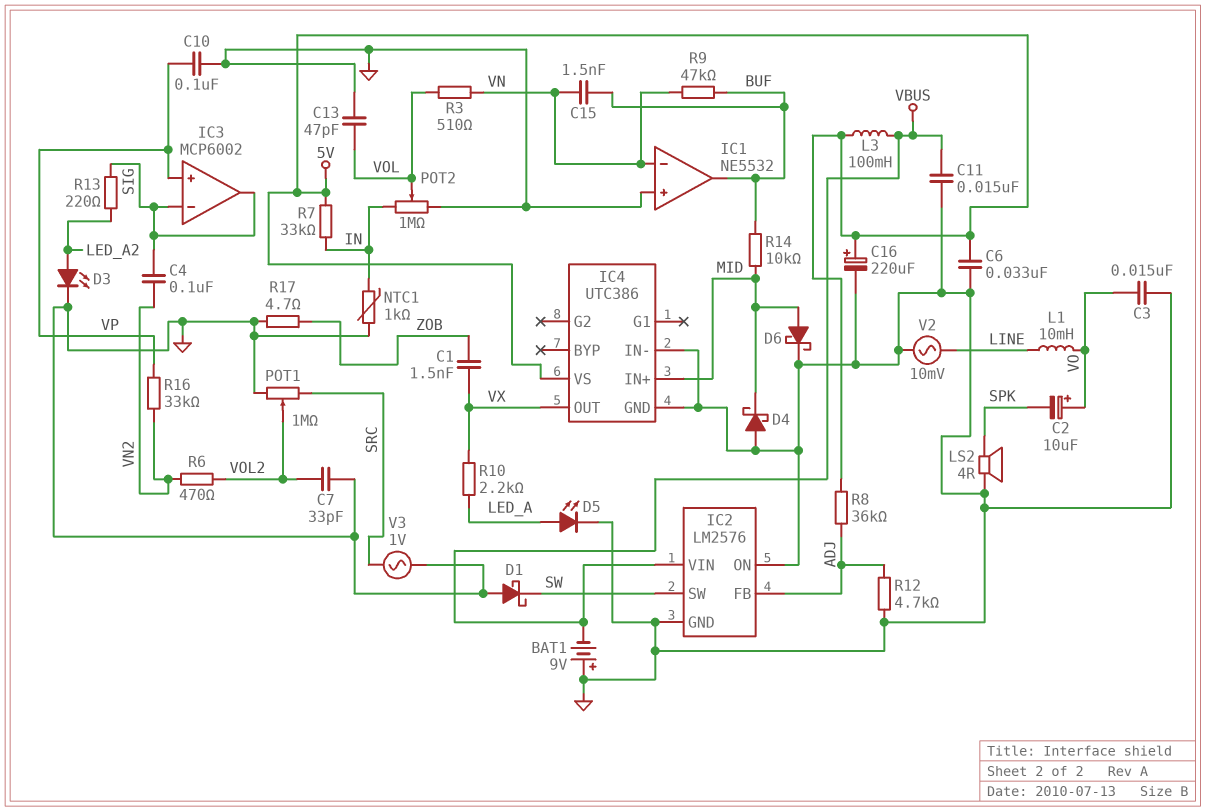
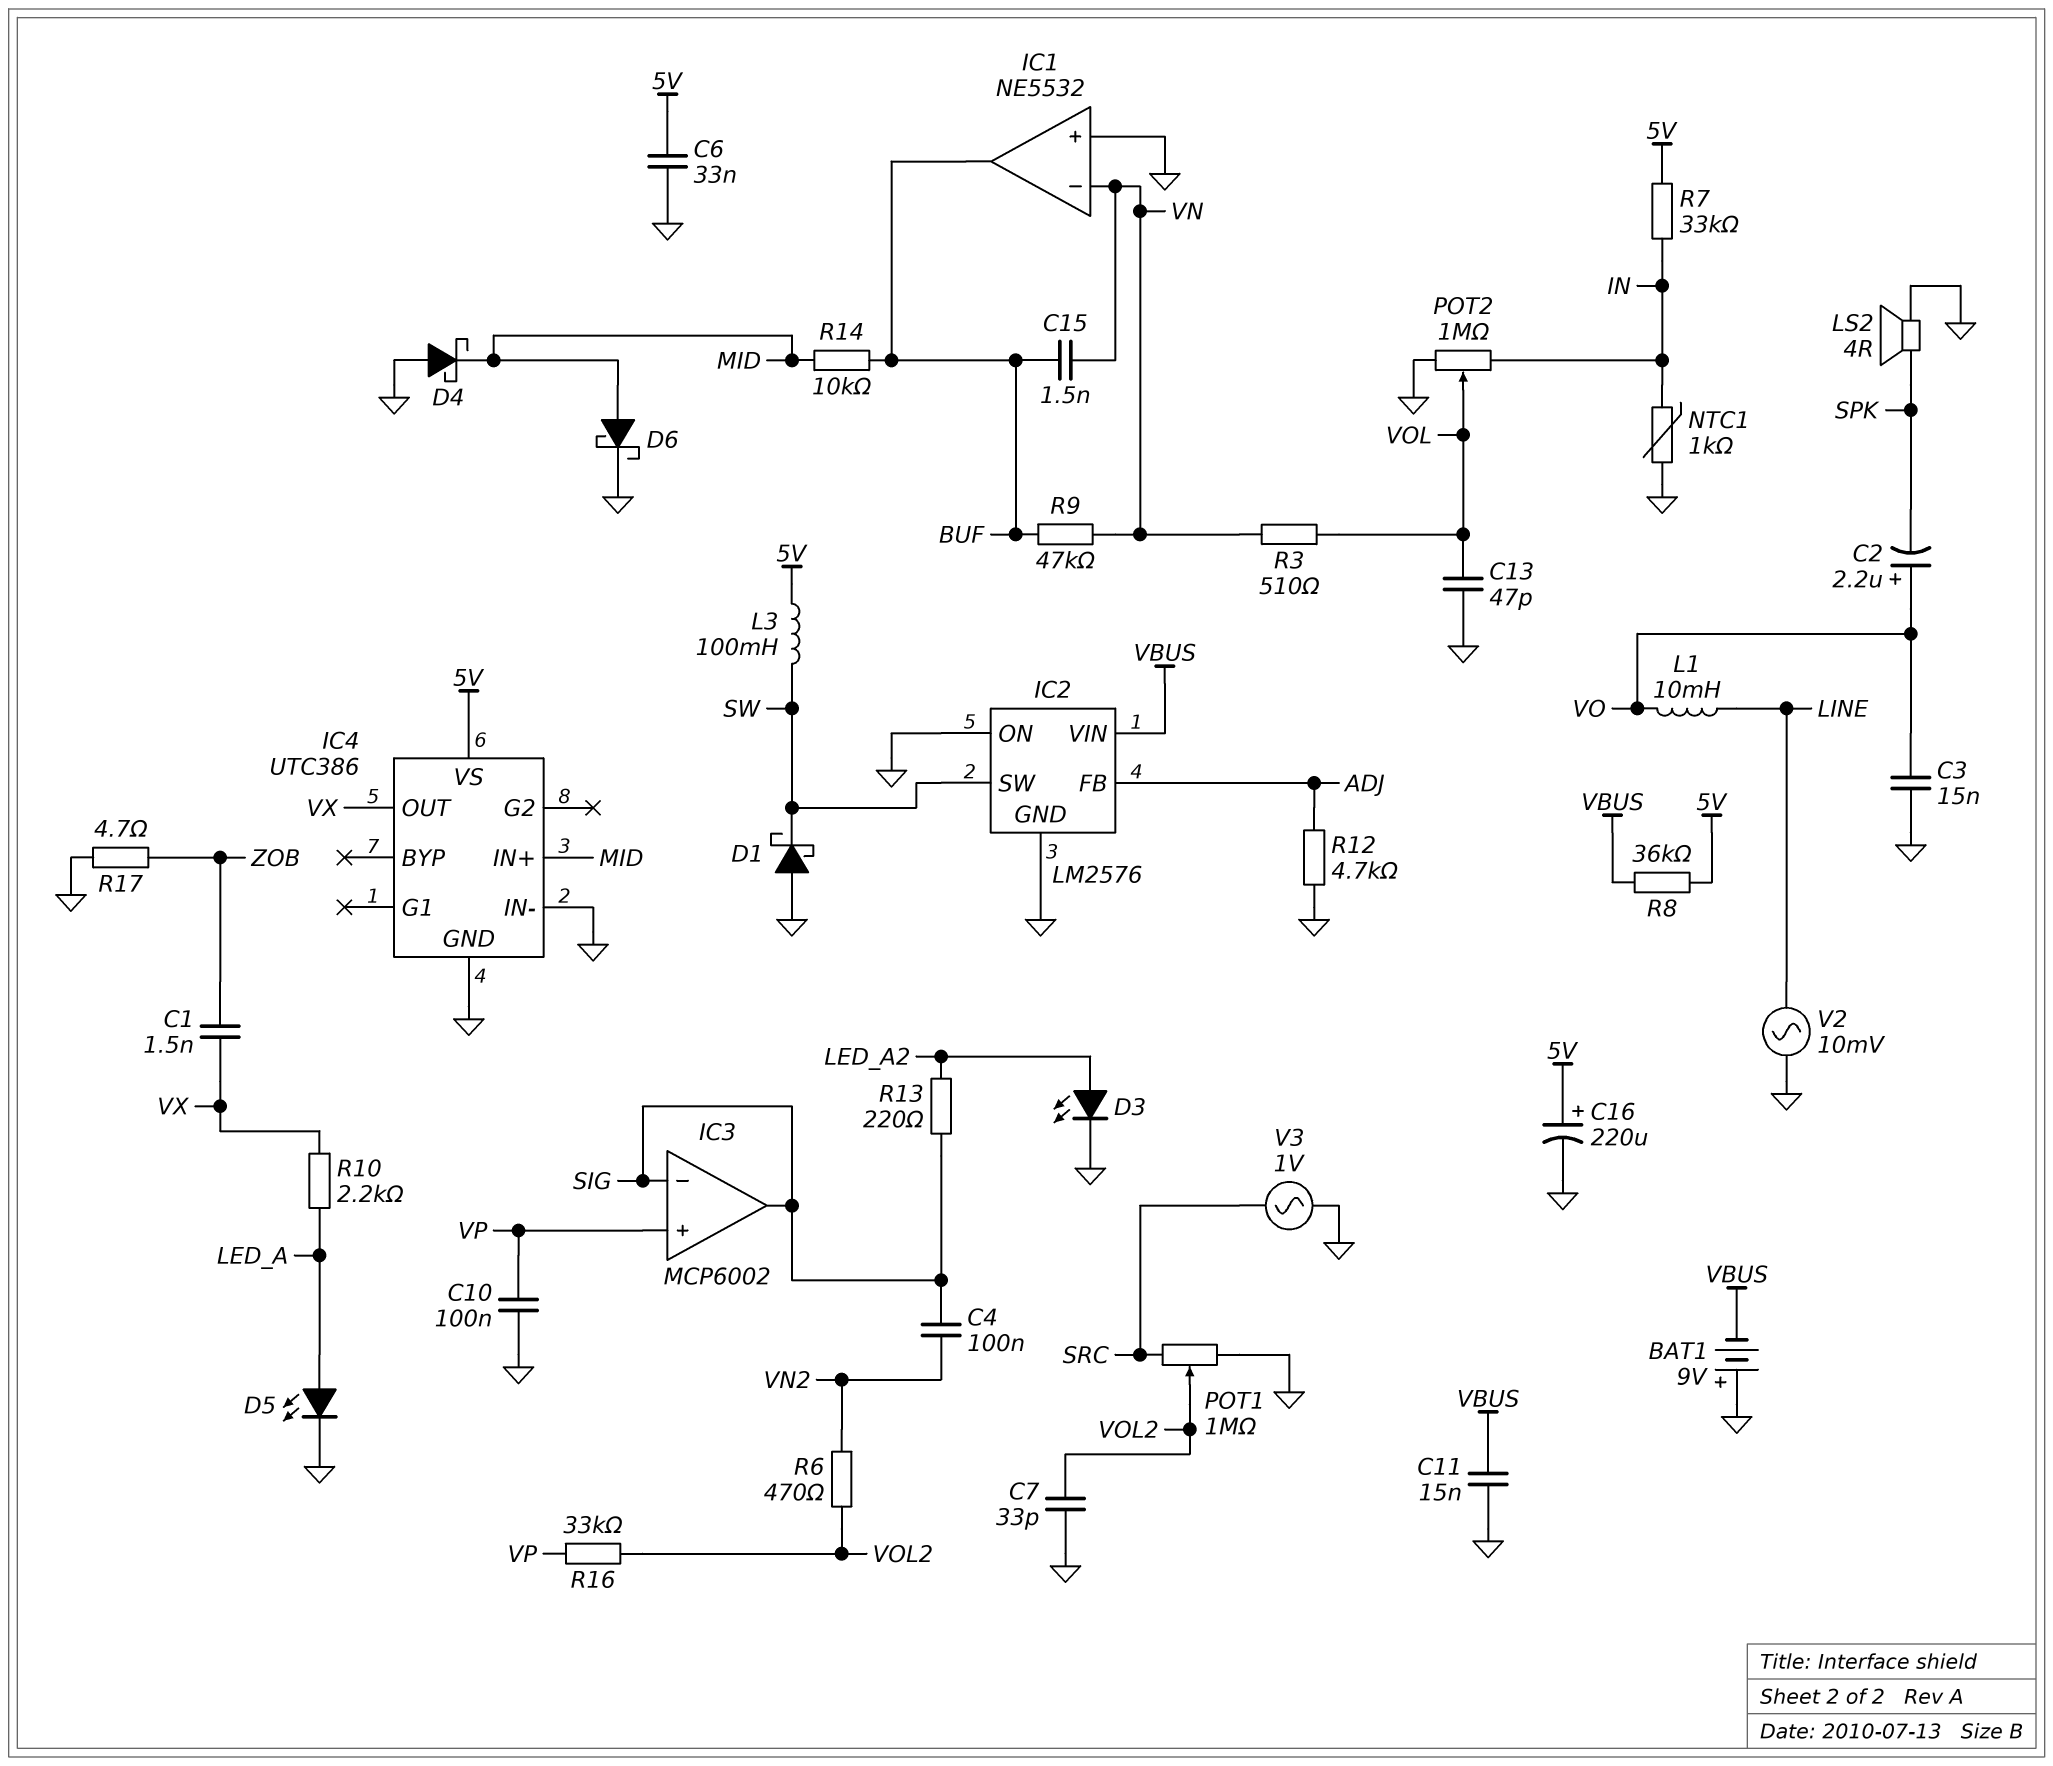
C2: 10uF (plus VO, minus SPK) -> 2.2uF (plus VO, minus SPK)
L3: 100mH (5V, VBUS) -> 100mH (5V, SW)
R8: 36k (5V, ADJ) -> 36k (5V, VBUS)
R16: 33k (VN2, VP) -> 33k (VOL2, VP)

